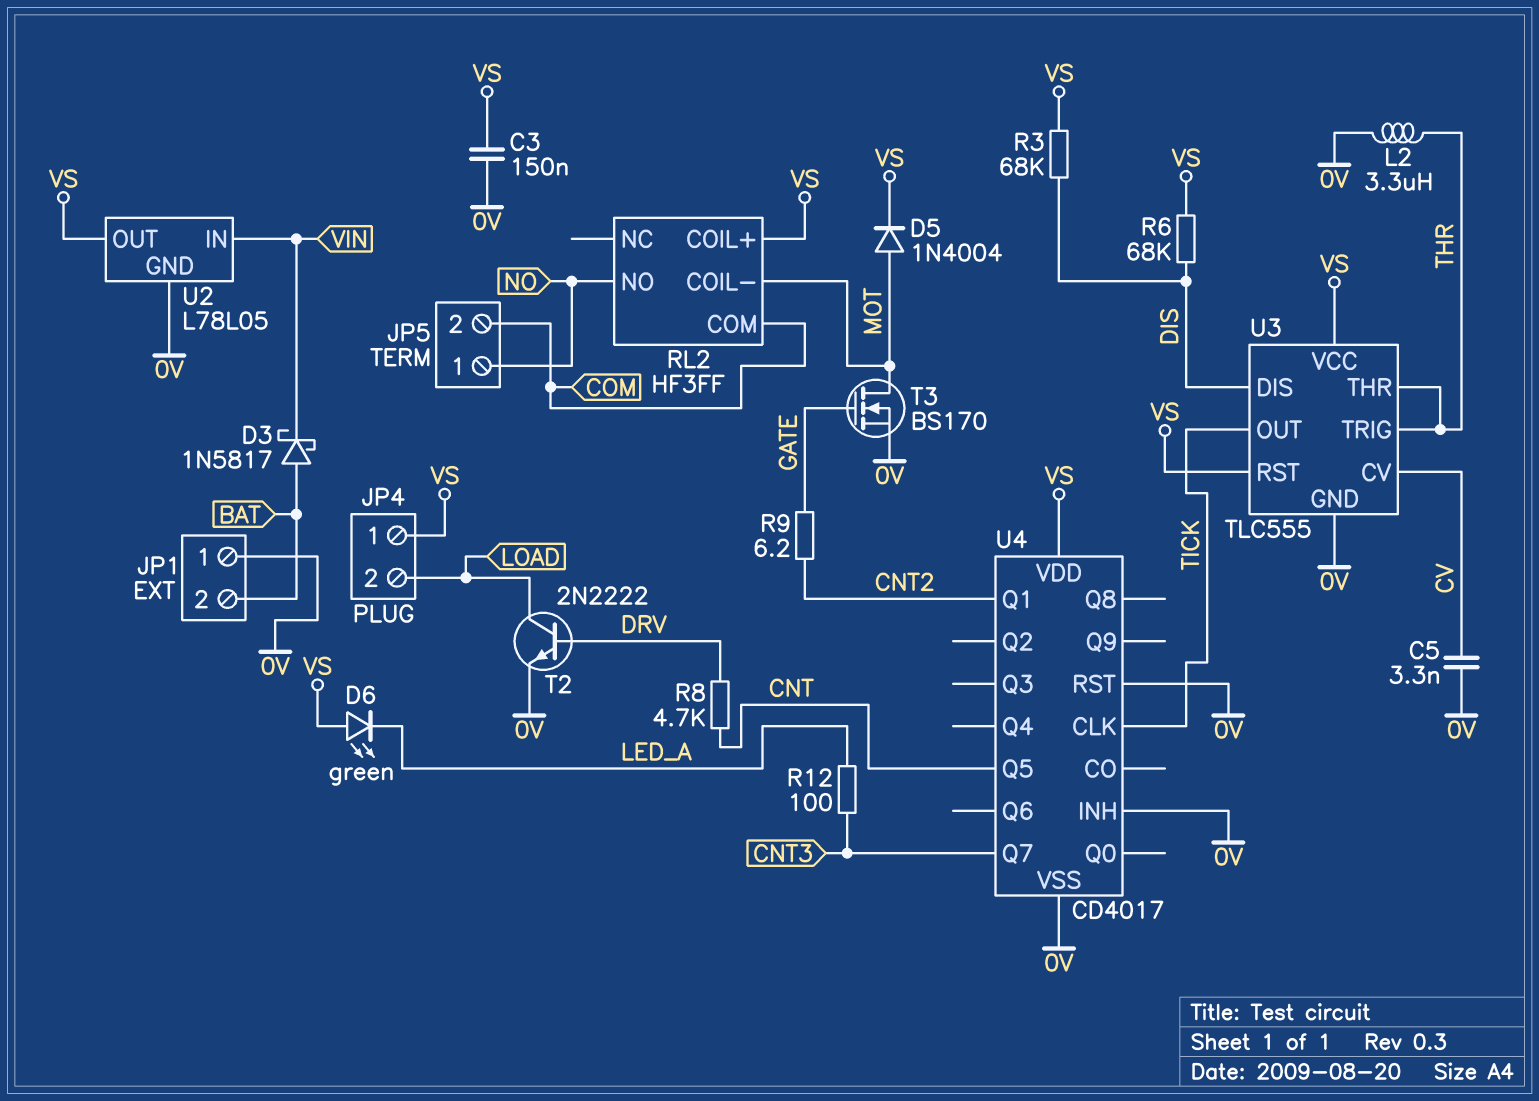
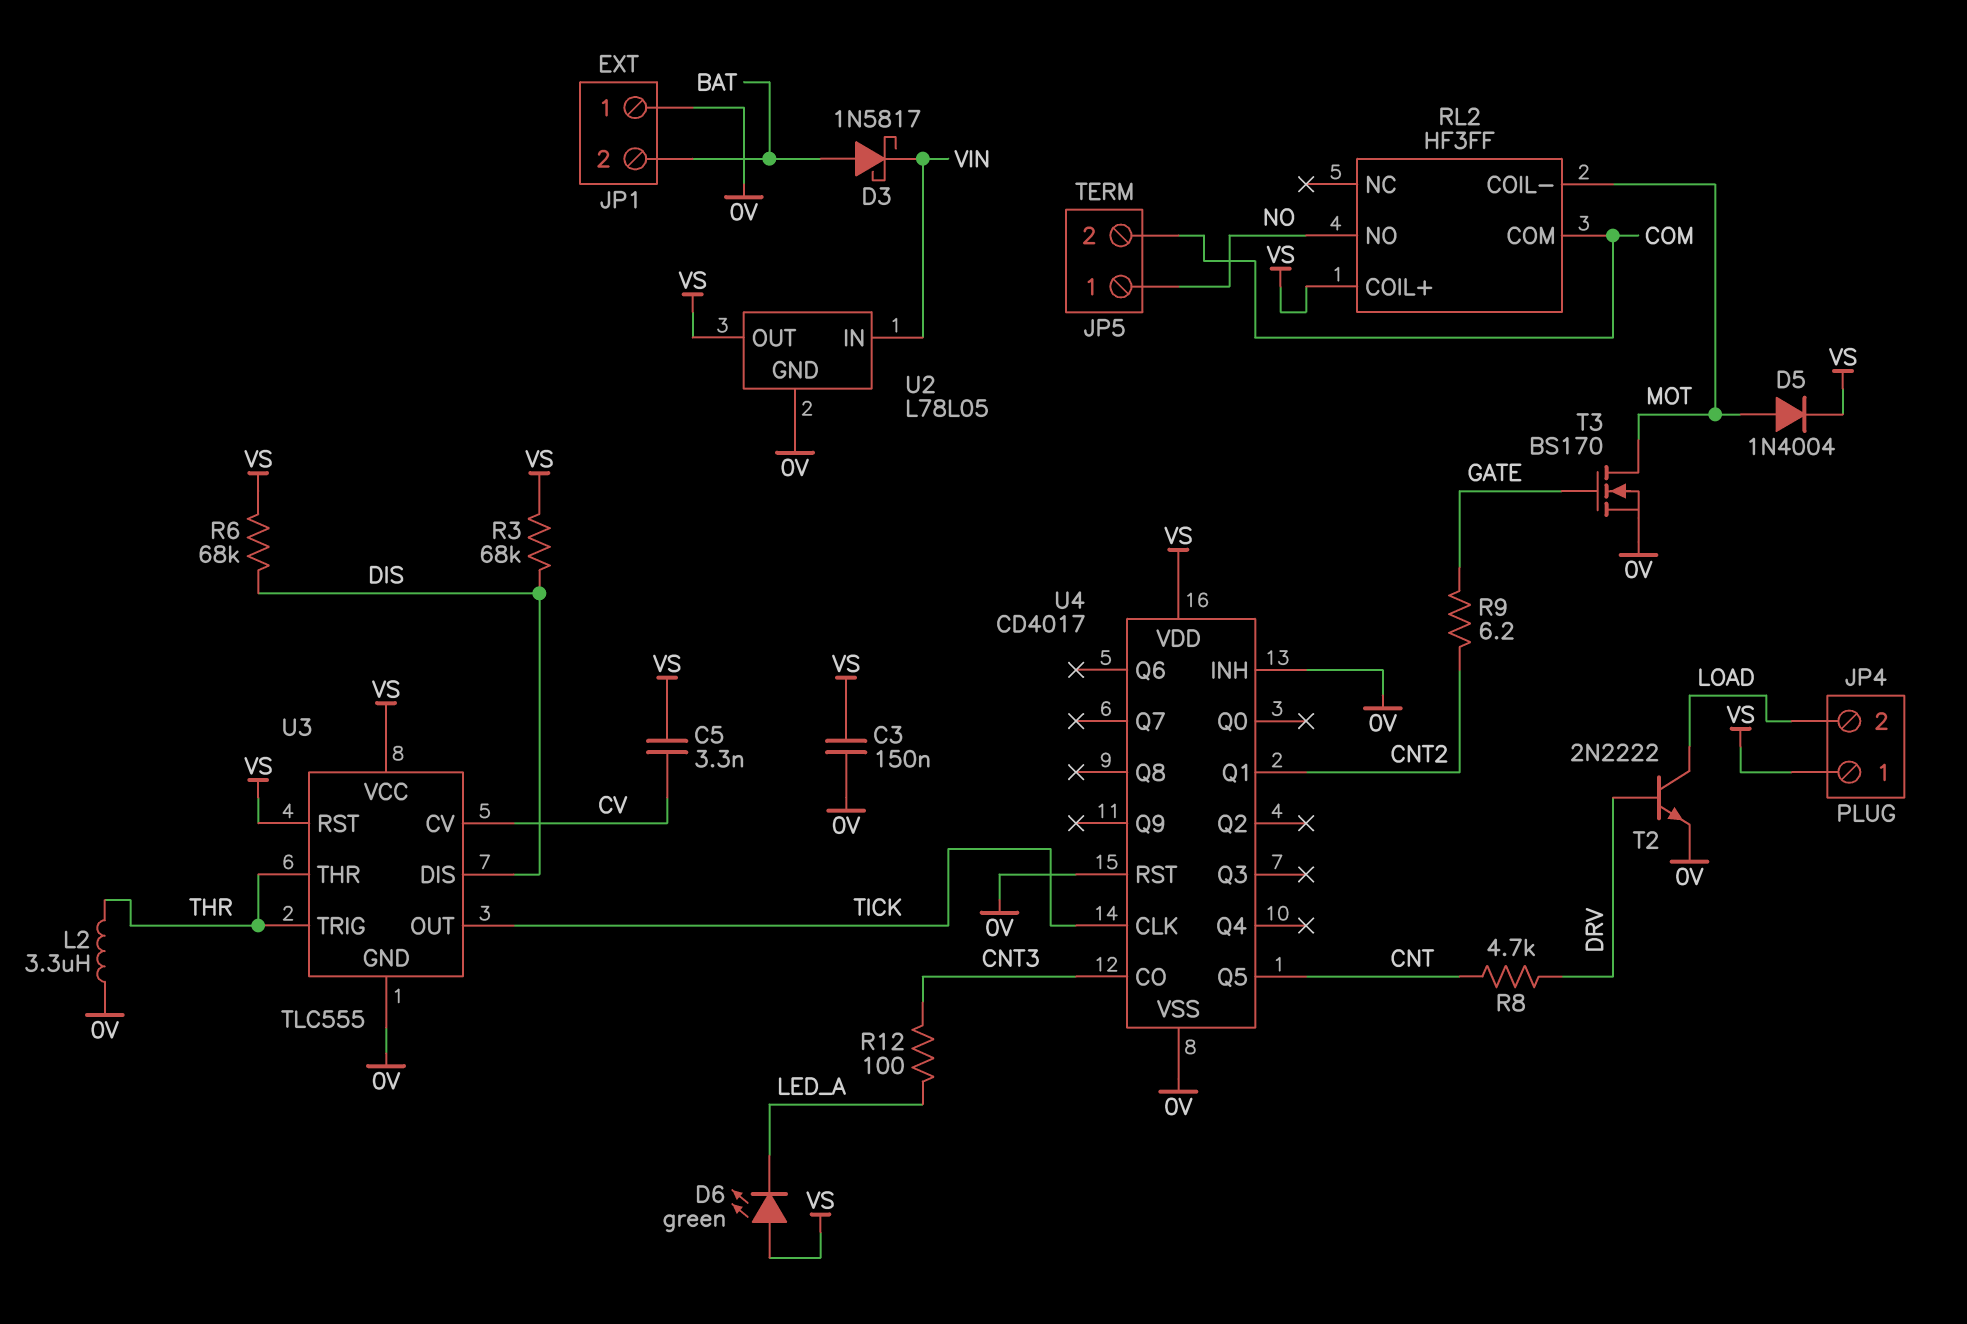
C5: 3.3nF (0V, CV) -> 3.3nF (CV, VS)
U4 pin CO: none -> CNT3
U4 pin Q7: CNT3 -> none

